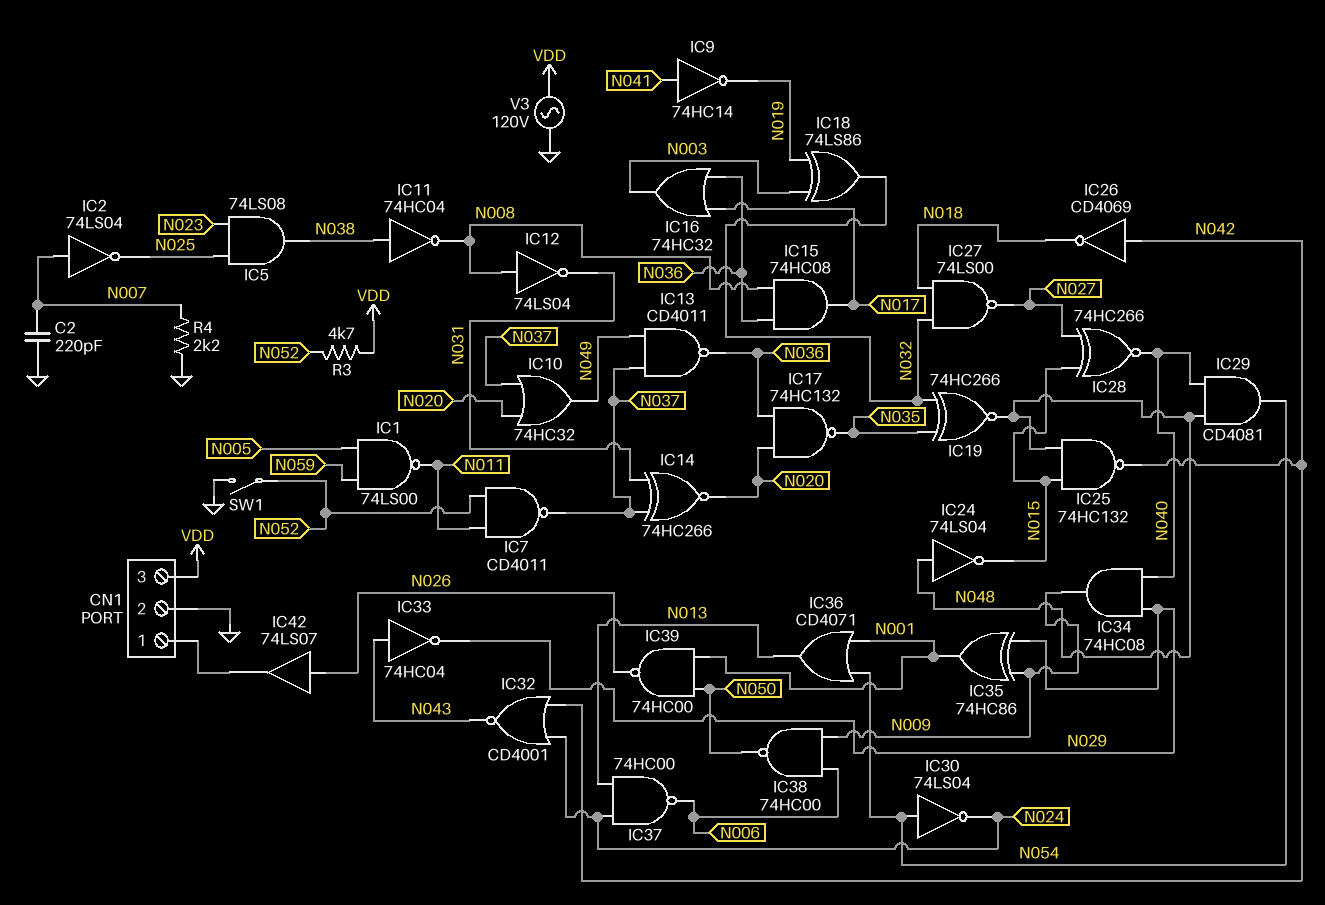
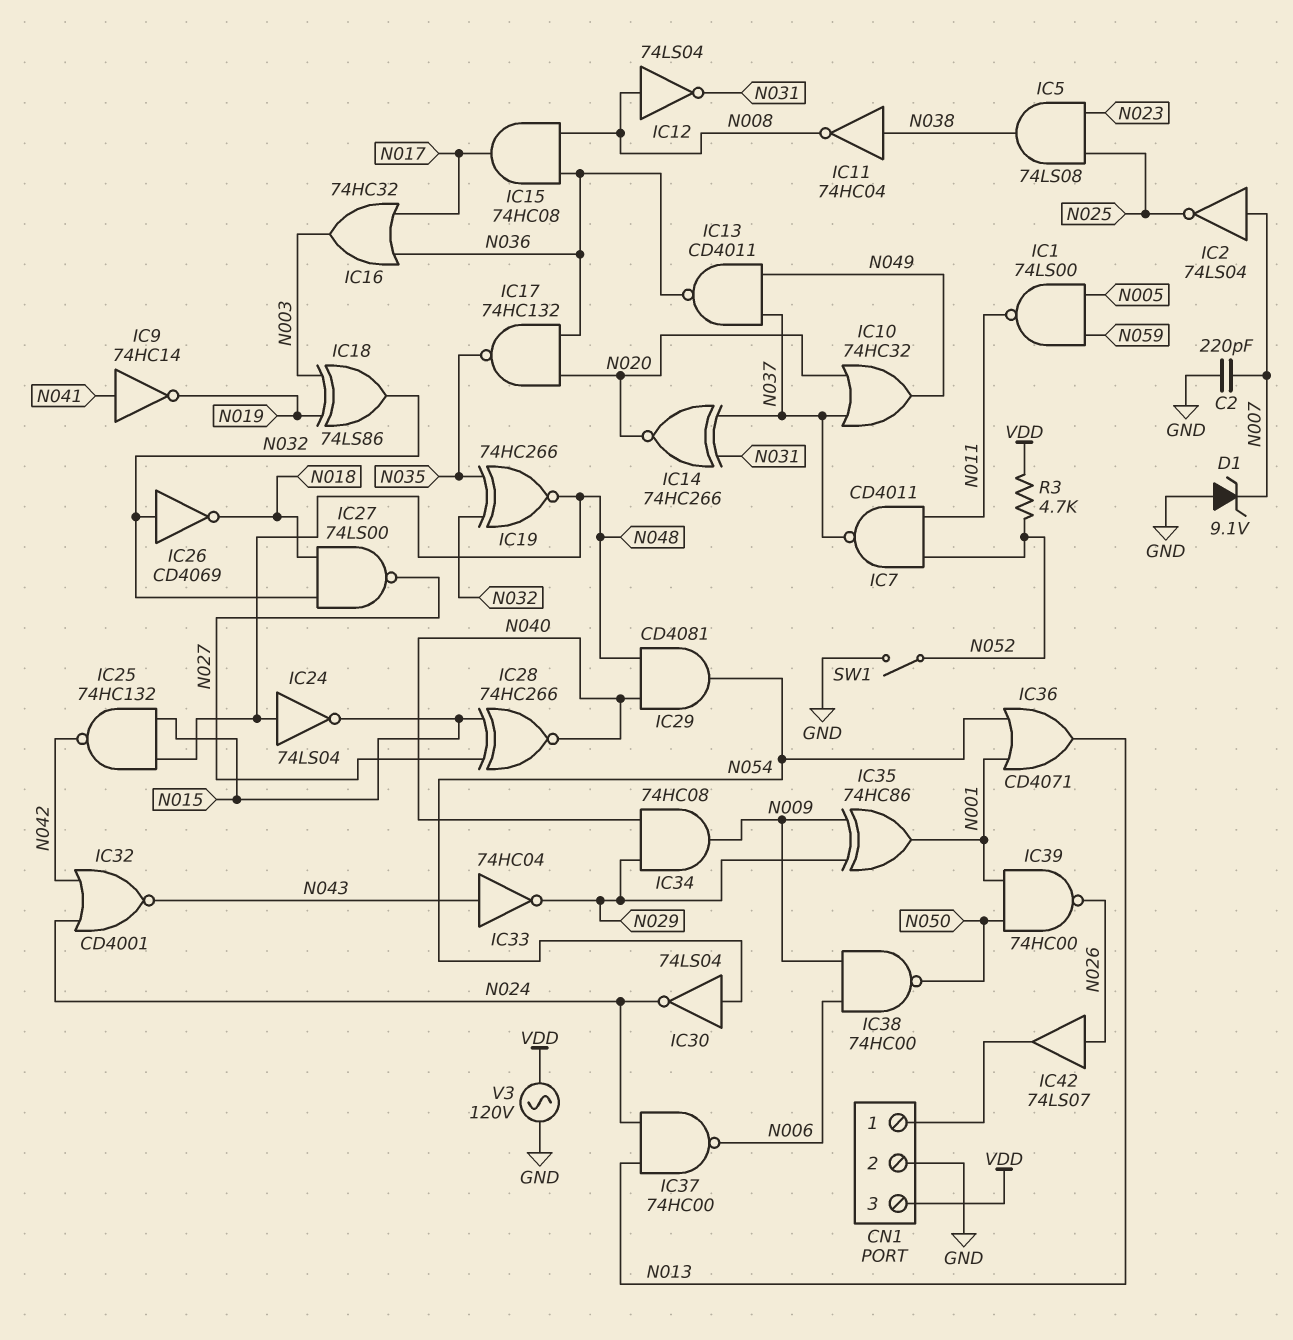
D1: none -> zener 9.1V (A GND, K N007)
IC26: NOT CD4069 (in N042, out N018) -> NOT CD4069 (in N032, out N018)
R4: 2.2k (GND, N007) -> none

